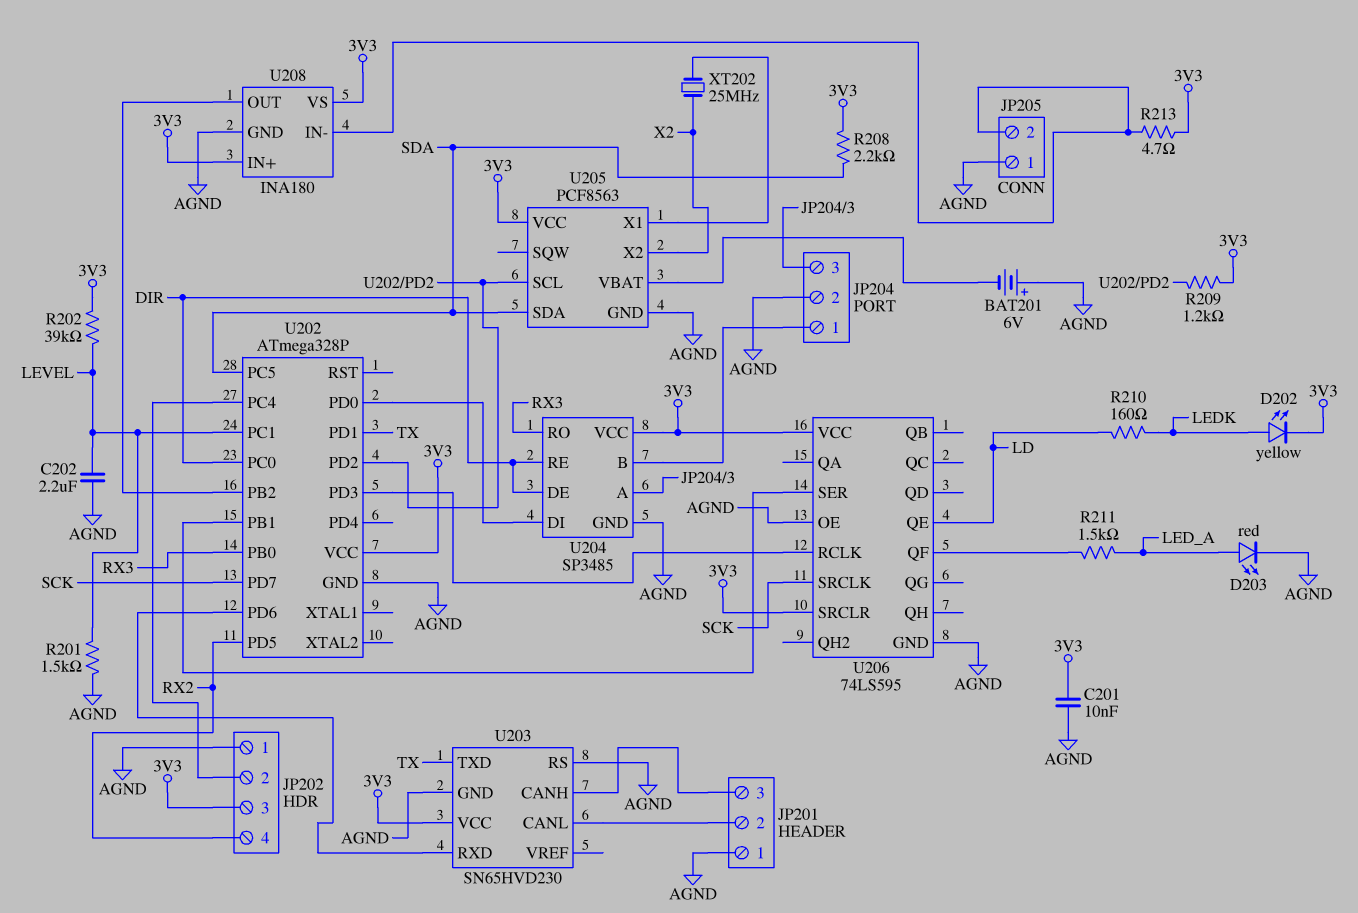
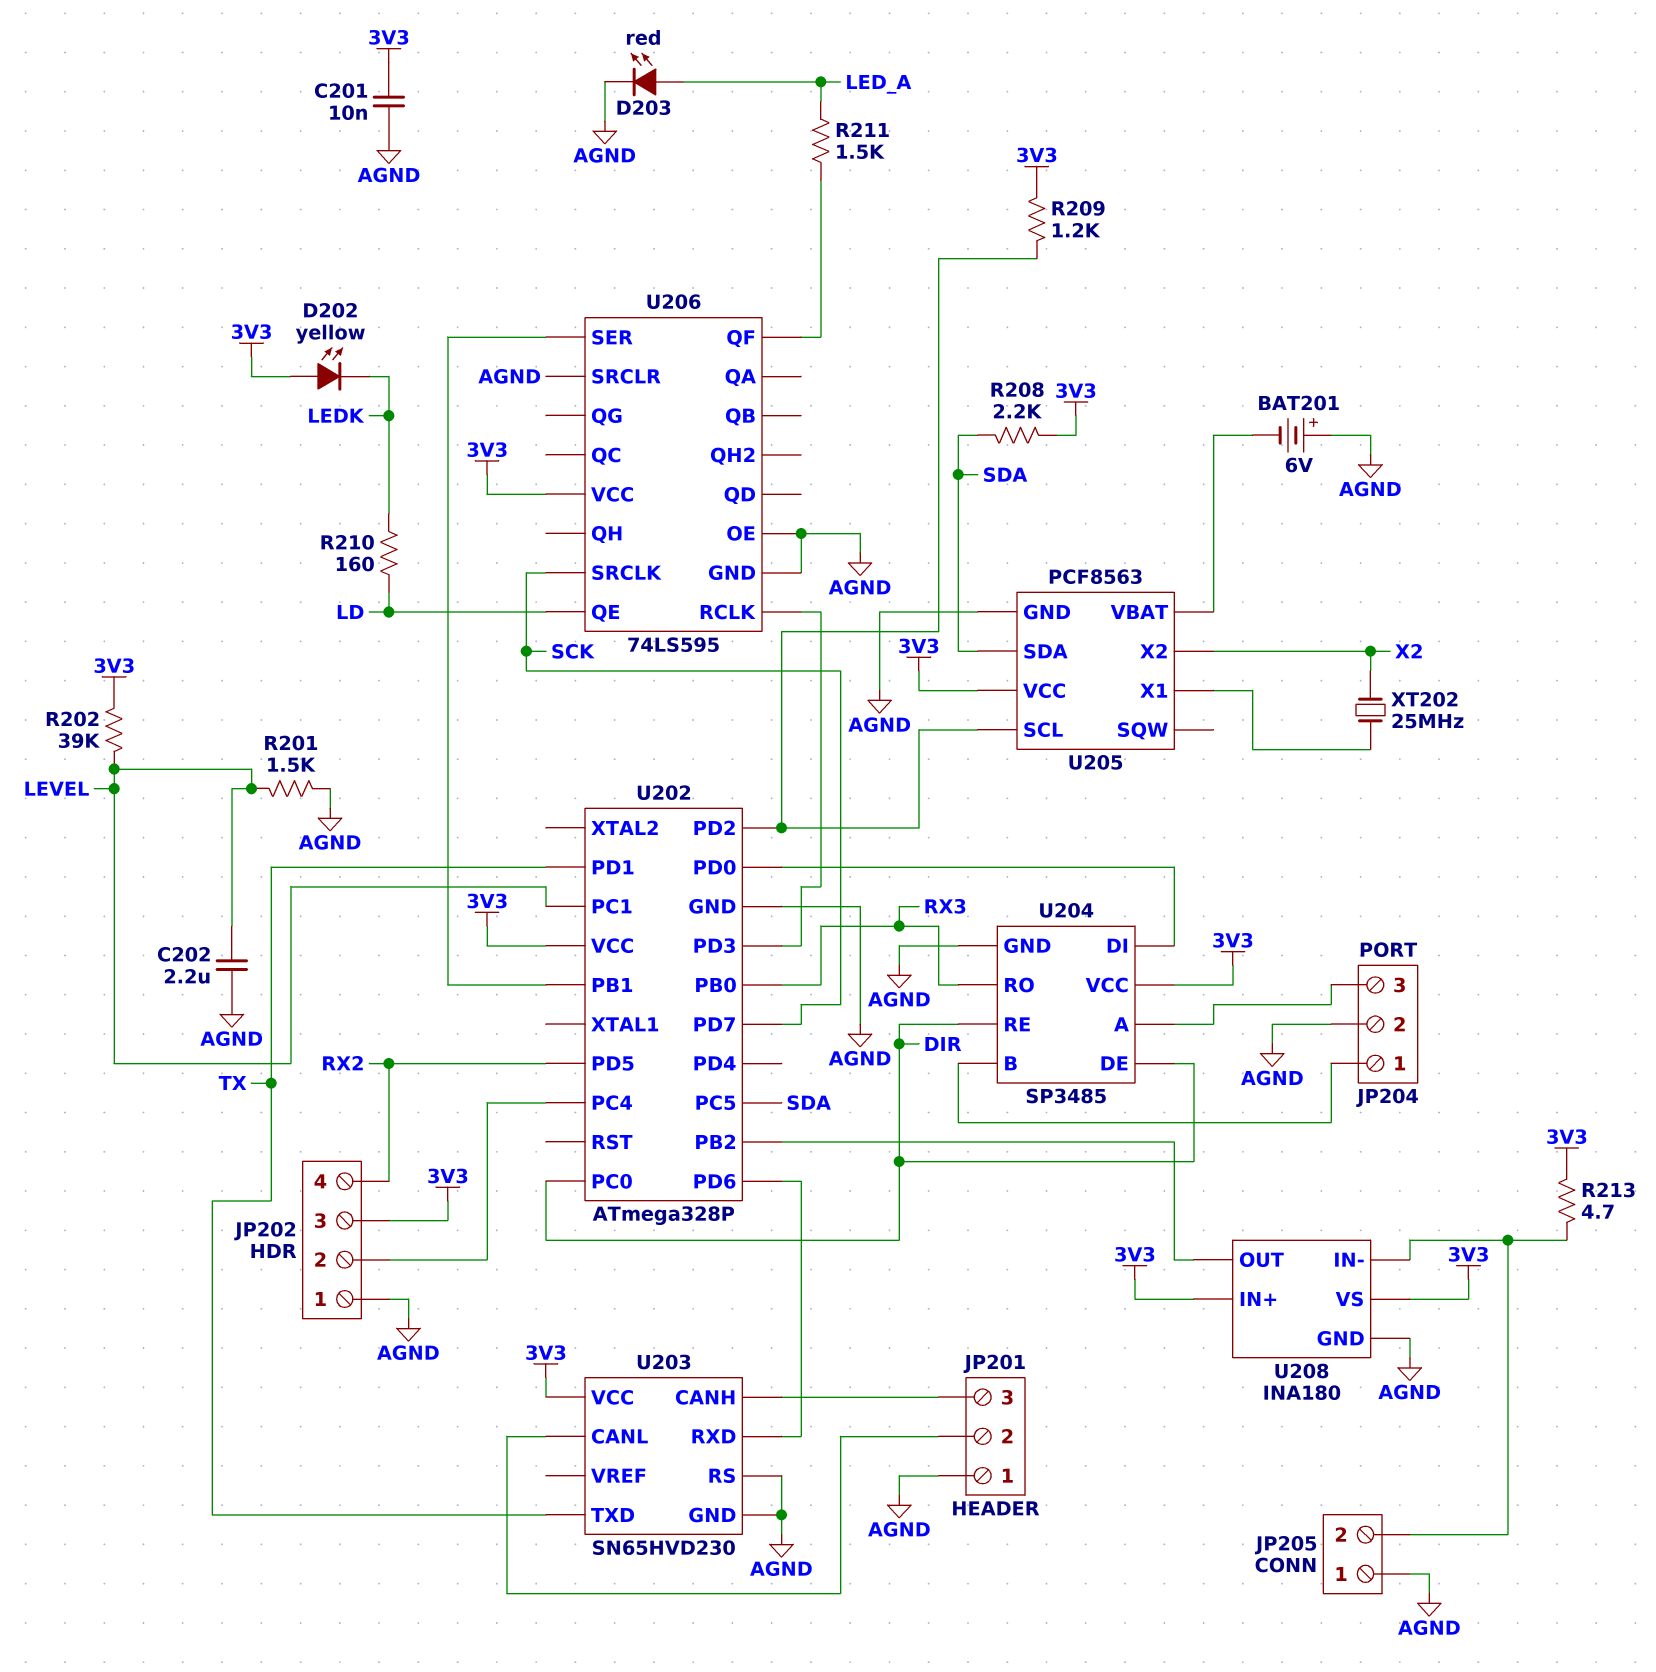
D202: LED yellow (A LEDK, K 3V3) -> LED yellow (A 3V3, K LEDK)
U206 pin SRCLR: 3V3 -> AGND

